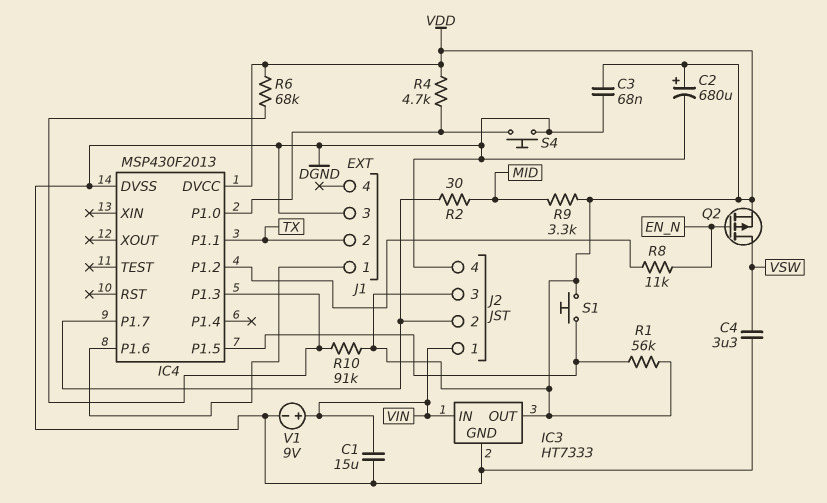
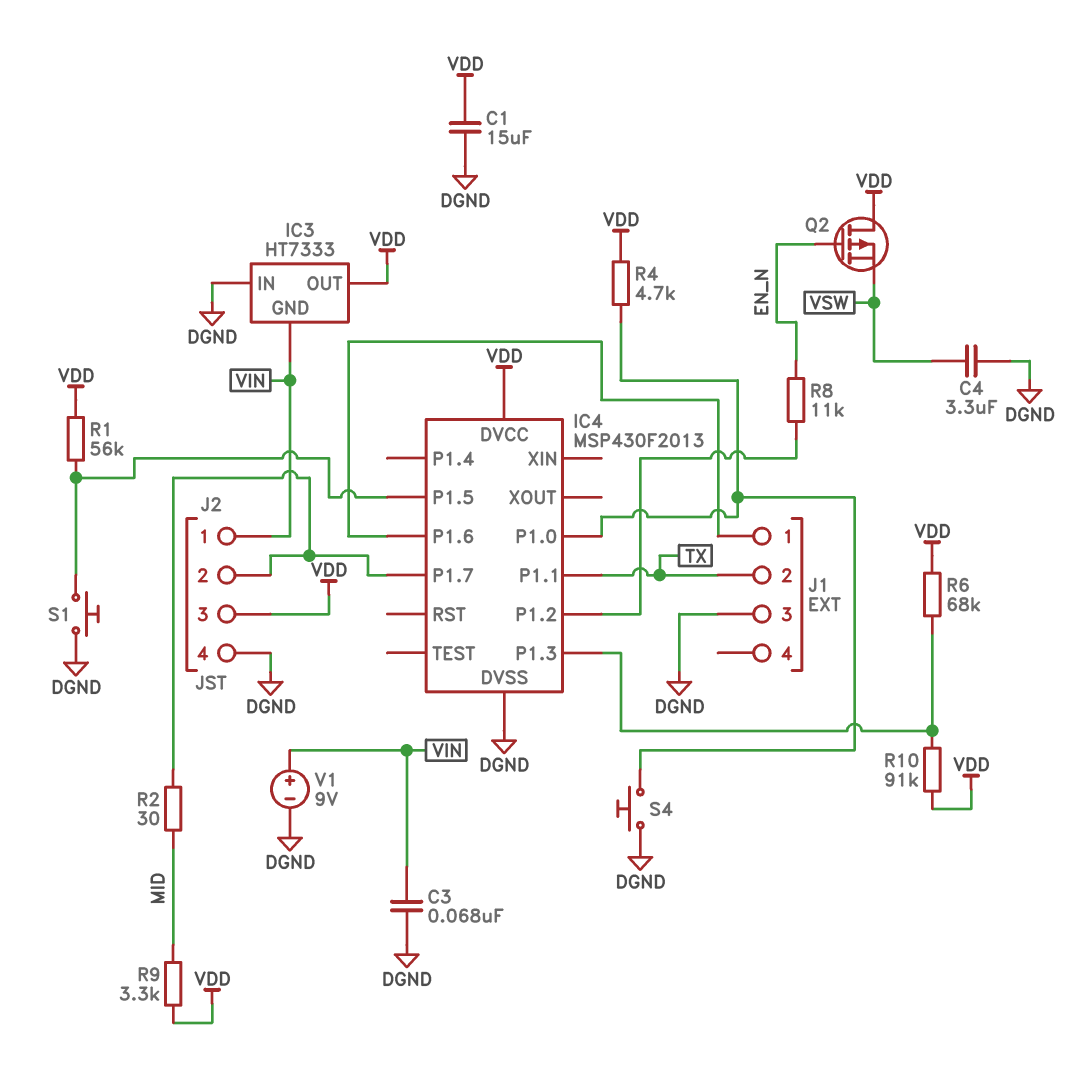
C1: 15uF (DGND, VIN) -> 15uF (DGND, VDD)
C2: 680uF (plus VDD, minus DGND) -> none
C3: 68nF (DGND, VDD) -> 68nF (DGND, VIN)
IC3 pin GND: DGND -> VIN
IC3 pin IN: VIN -> DGND
Q2: PMOS (G EN_N, D VSW, S VDD) -> PMOS (G EN_N, D VDD, S VSW)
S1: button (IC4/P1.5, VDD) -> button (DGND, IC4/P1.5)

